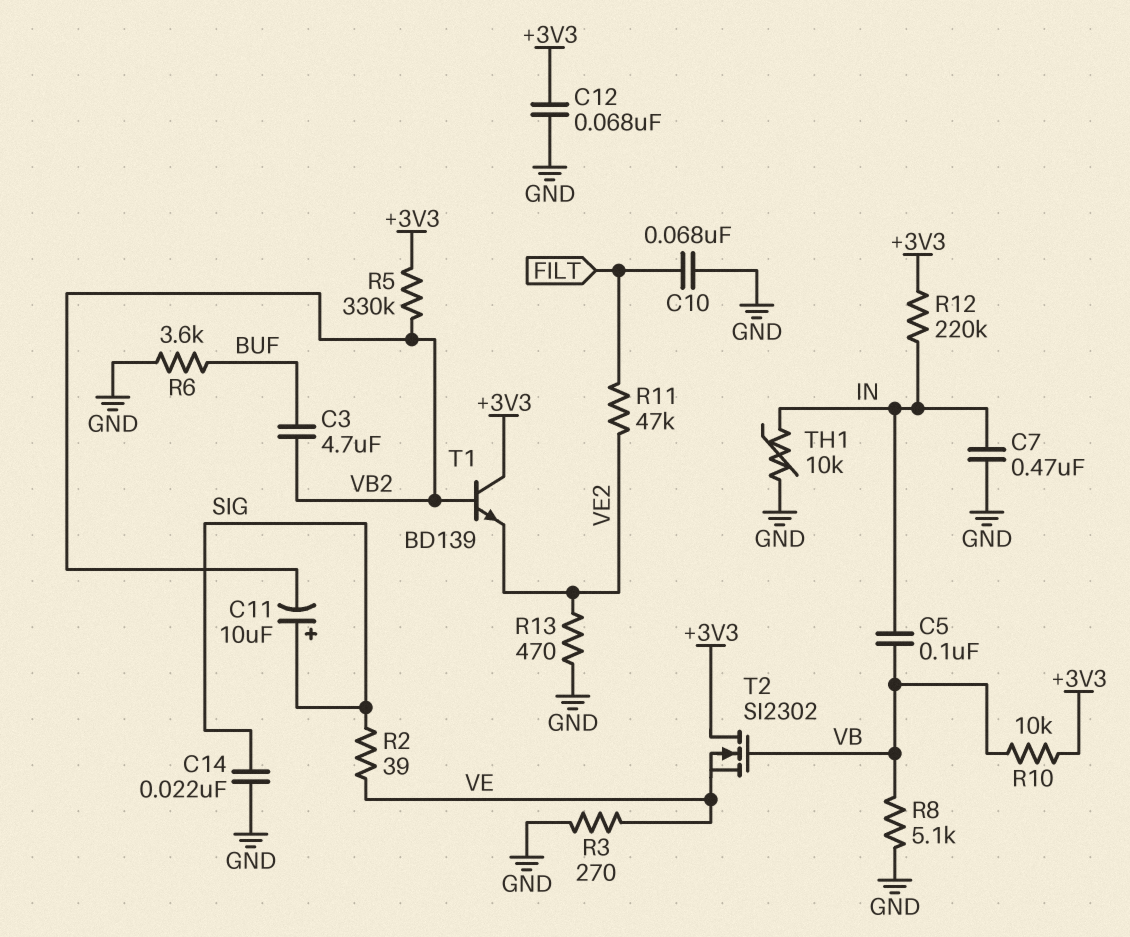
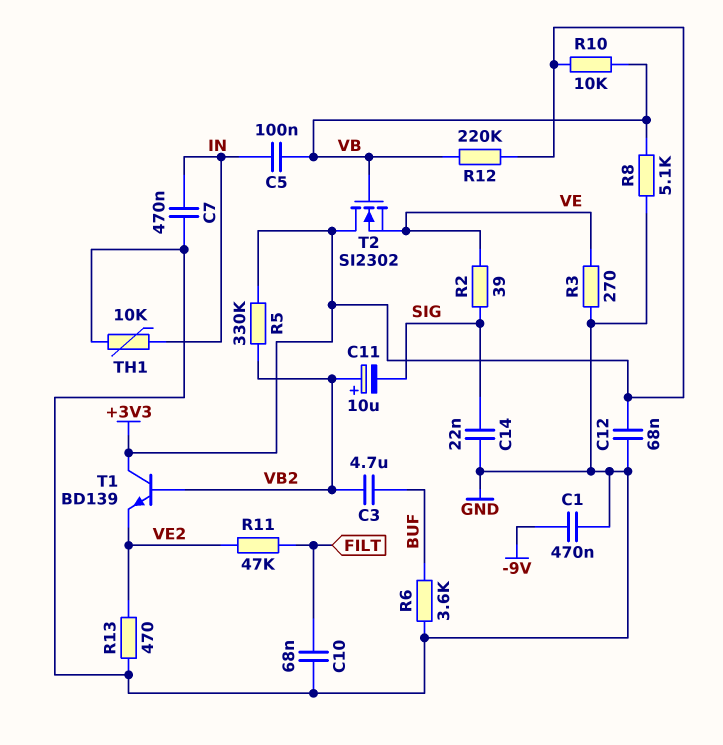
C1: none -> 470nF (-9V, GND)
C11: 10uF (plus SIG, minus VB2) -> 10uF (plus VB2, minus SIG)
R12: 220k (+3V3, IN) -> 220k (+3V3, VB)

